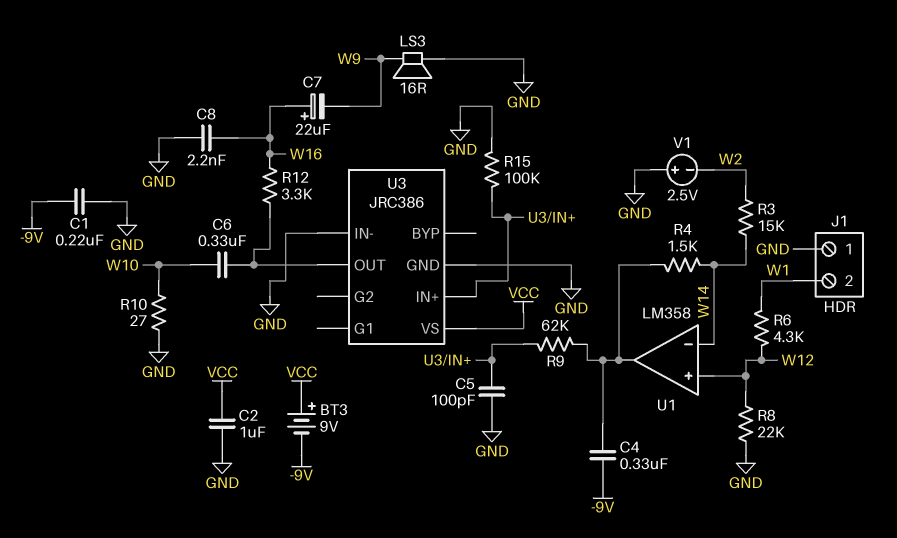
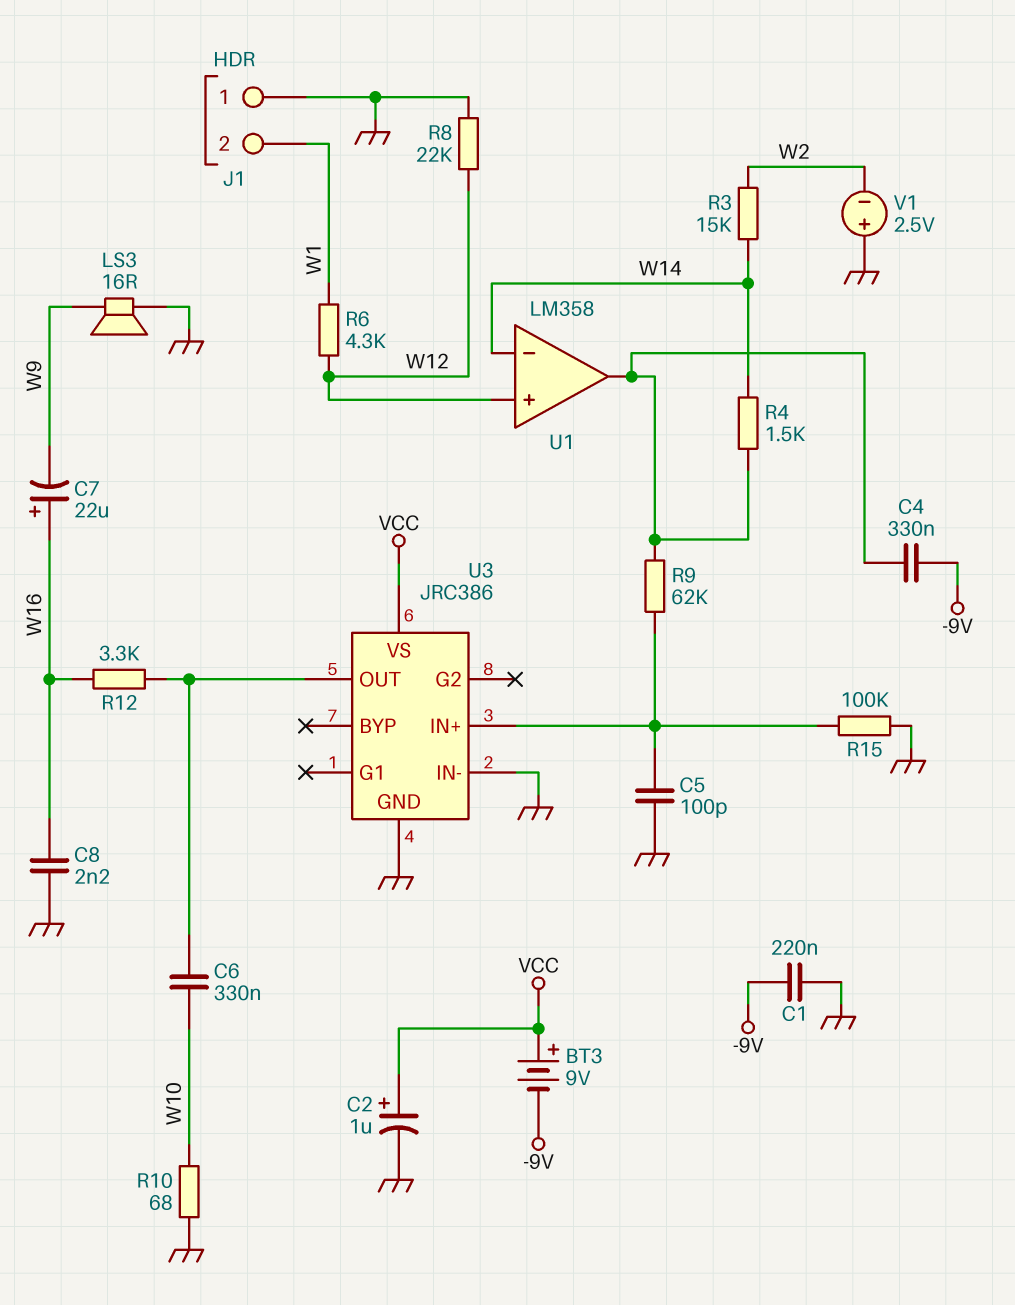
C2: 1uF (GND, VCC) -> 1uF (plus VCC, minus GND)
R10: 27 (GND, W10) -> 68 (GND, W10)

